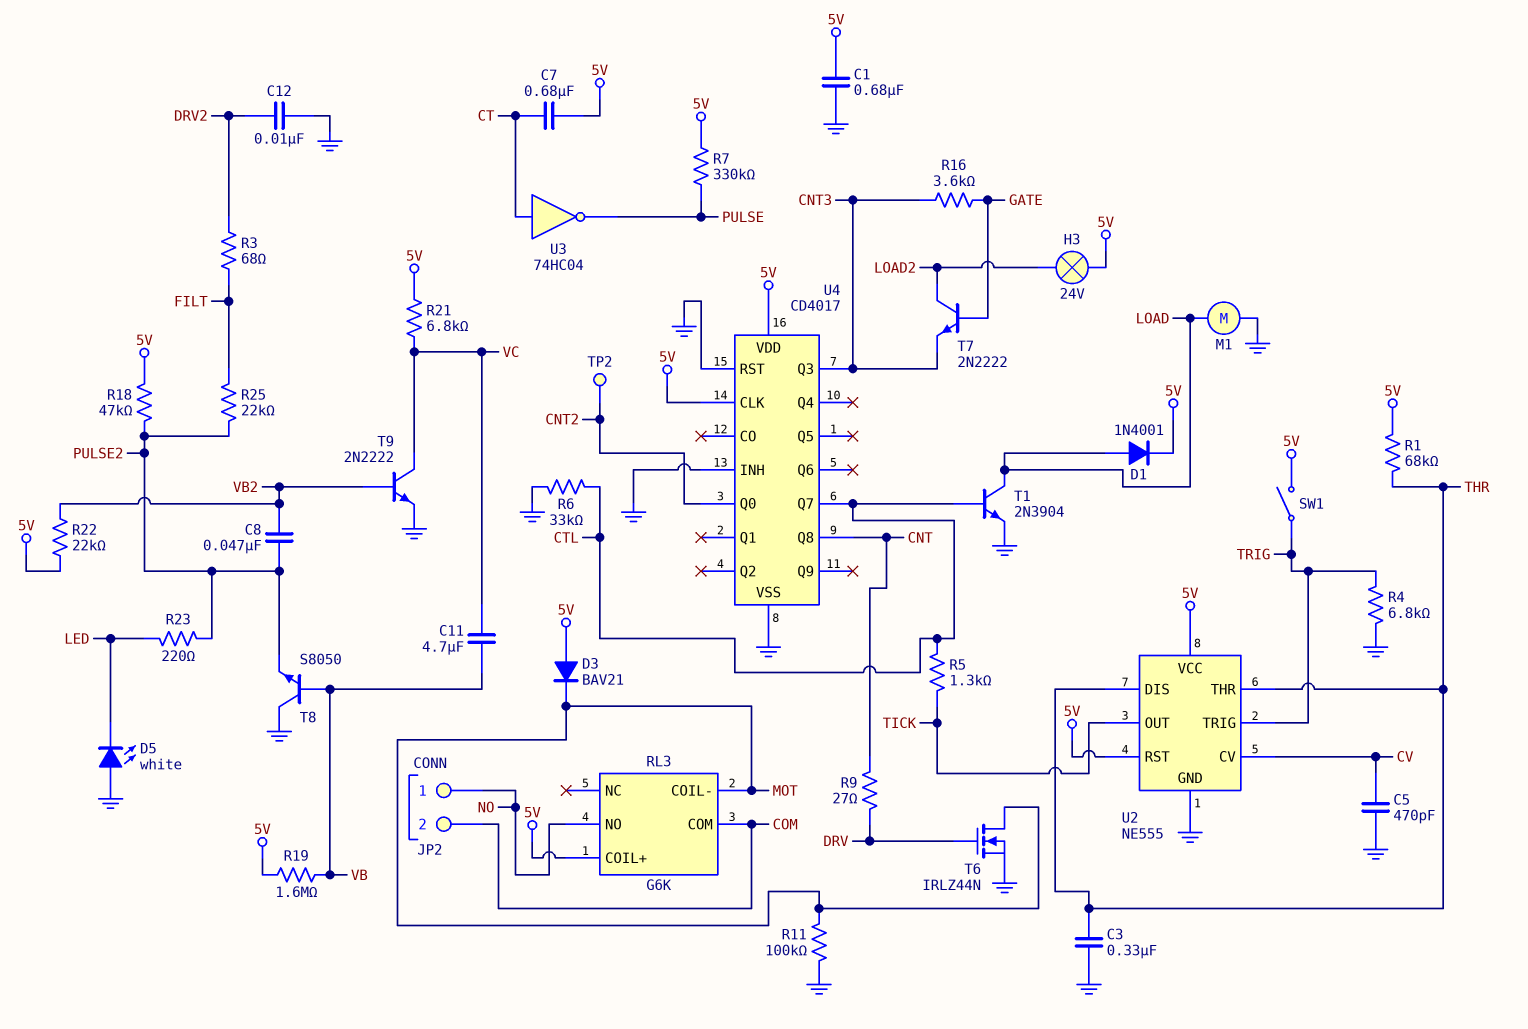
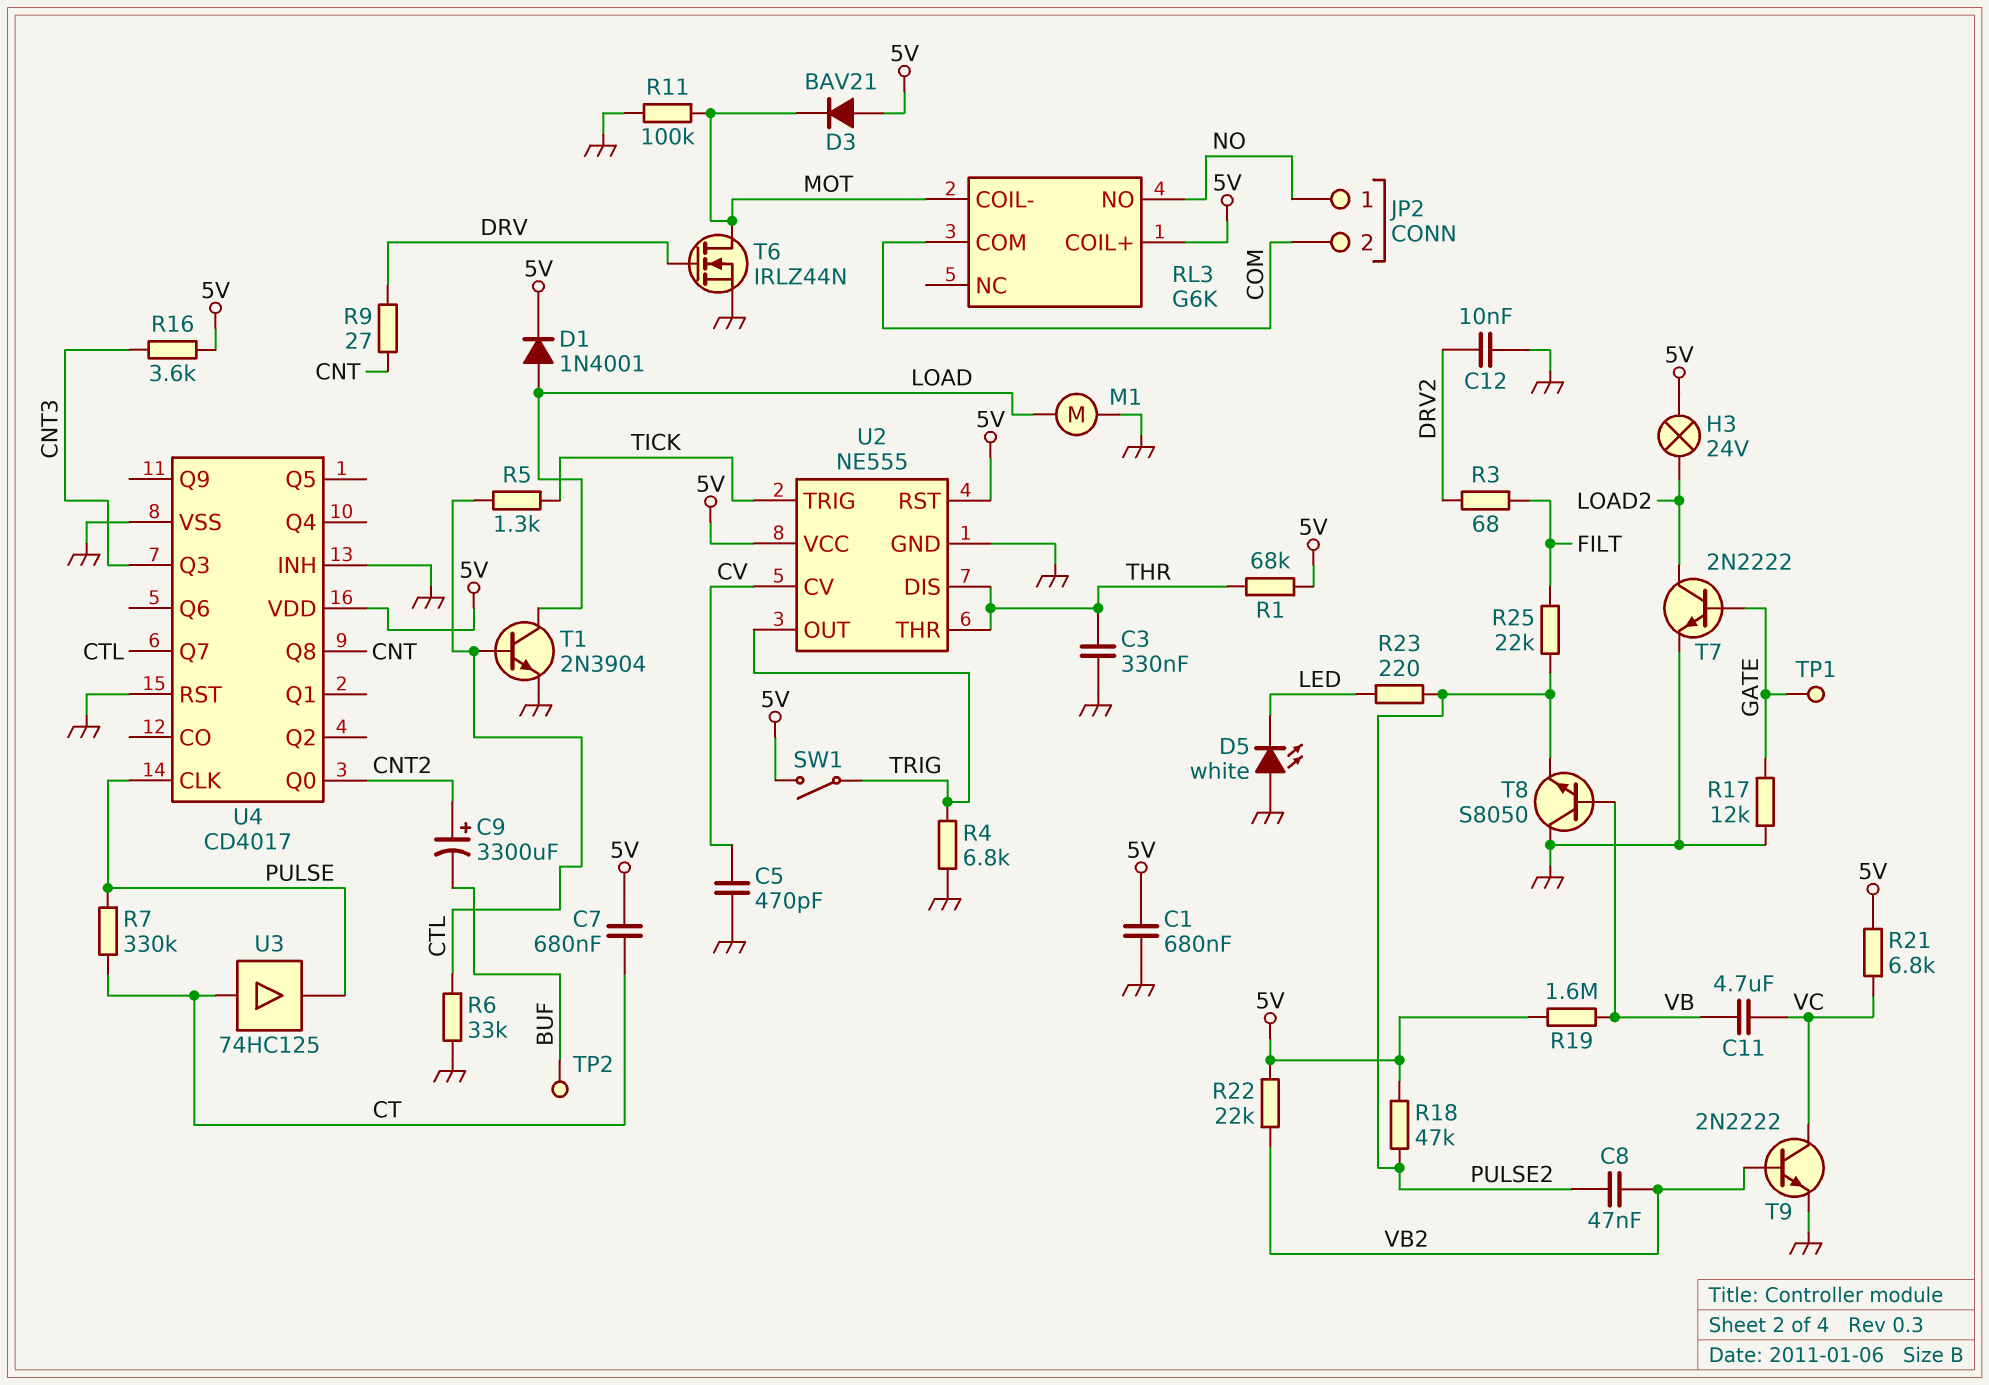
C9: none -> 3300uF (plus CNT2, minus BUF)
R7: 330k (5V, PULSE) -> 330k (CT, PULSE)
R16: 3.6k (CNT3, GATE) -> 3.6k (5V, CNT3)
R17: none -> 12k (GATE, GND)
T7: NPN 2N2222 (B GATE, C LOAD2, E CNT3) -> NPN 2N2222 (B GATE, C LOAD2, E GND)
TP1: none -> test point (GATE)
TP2: test point (CNT2) -> test point (BUF)
U2 pin OUT: TICK -> TRIG
U2 pin TRIG: TRIG -> TICK
U3: NOT 74HC04 (in CT, out PULSE) -> buffer 74HC125 (in CT, out PULSE)
U4 pin CLK: 5V -> PULSE

